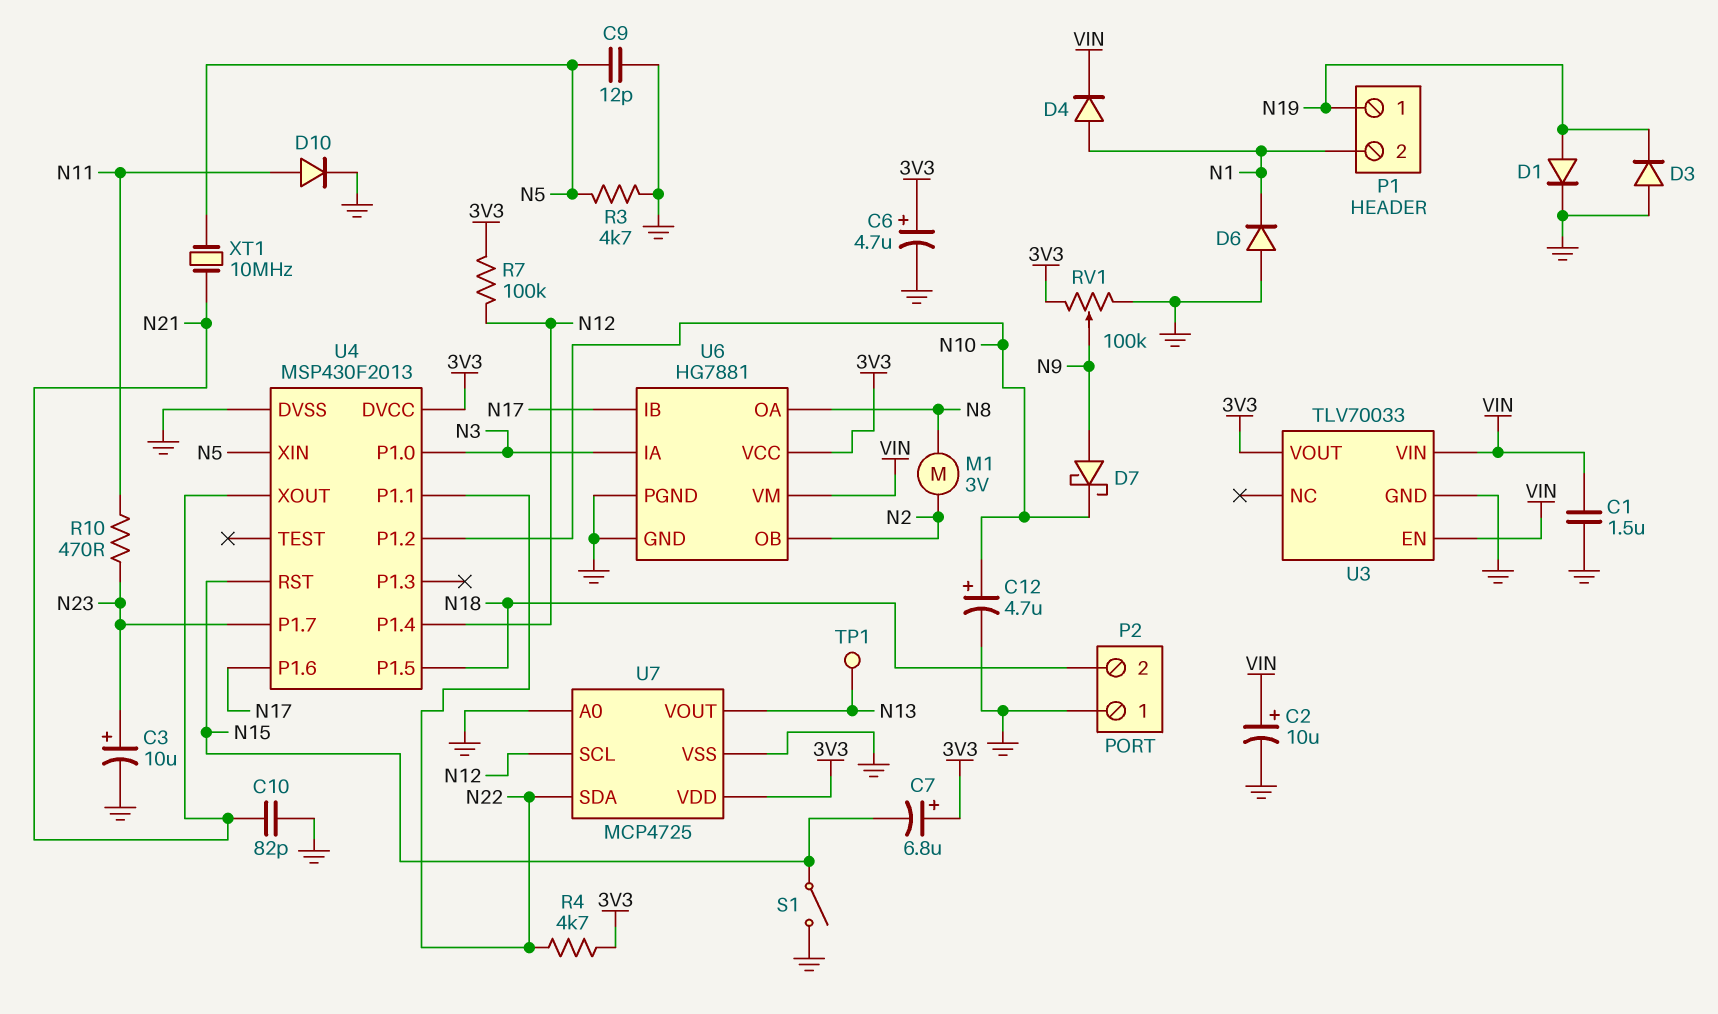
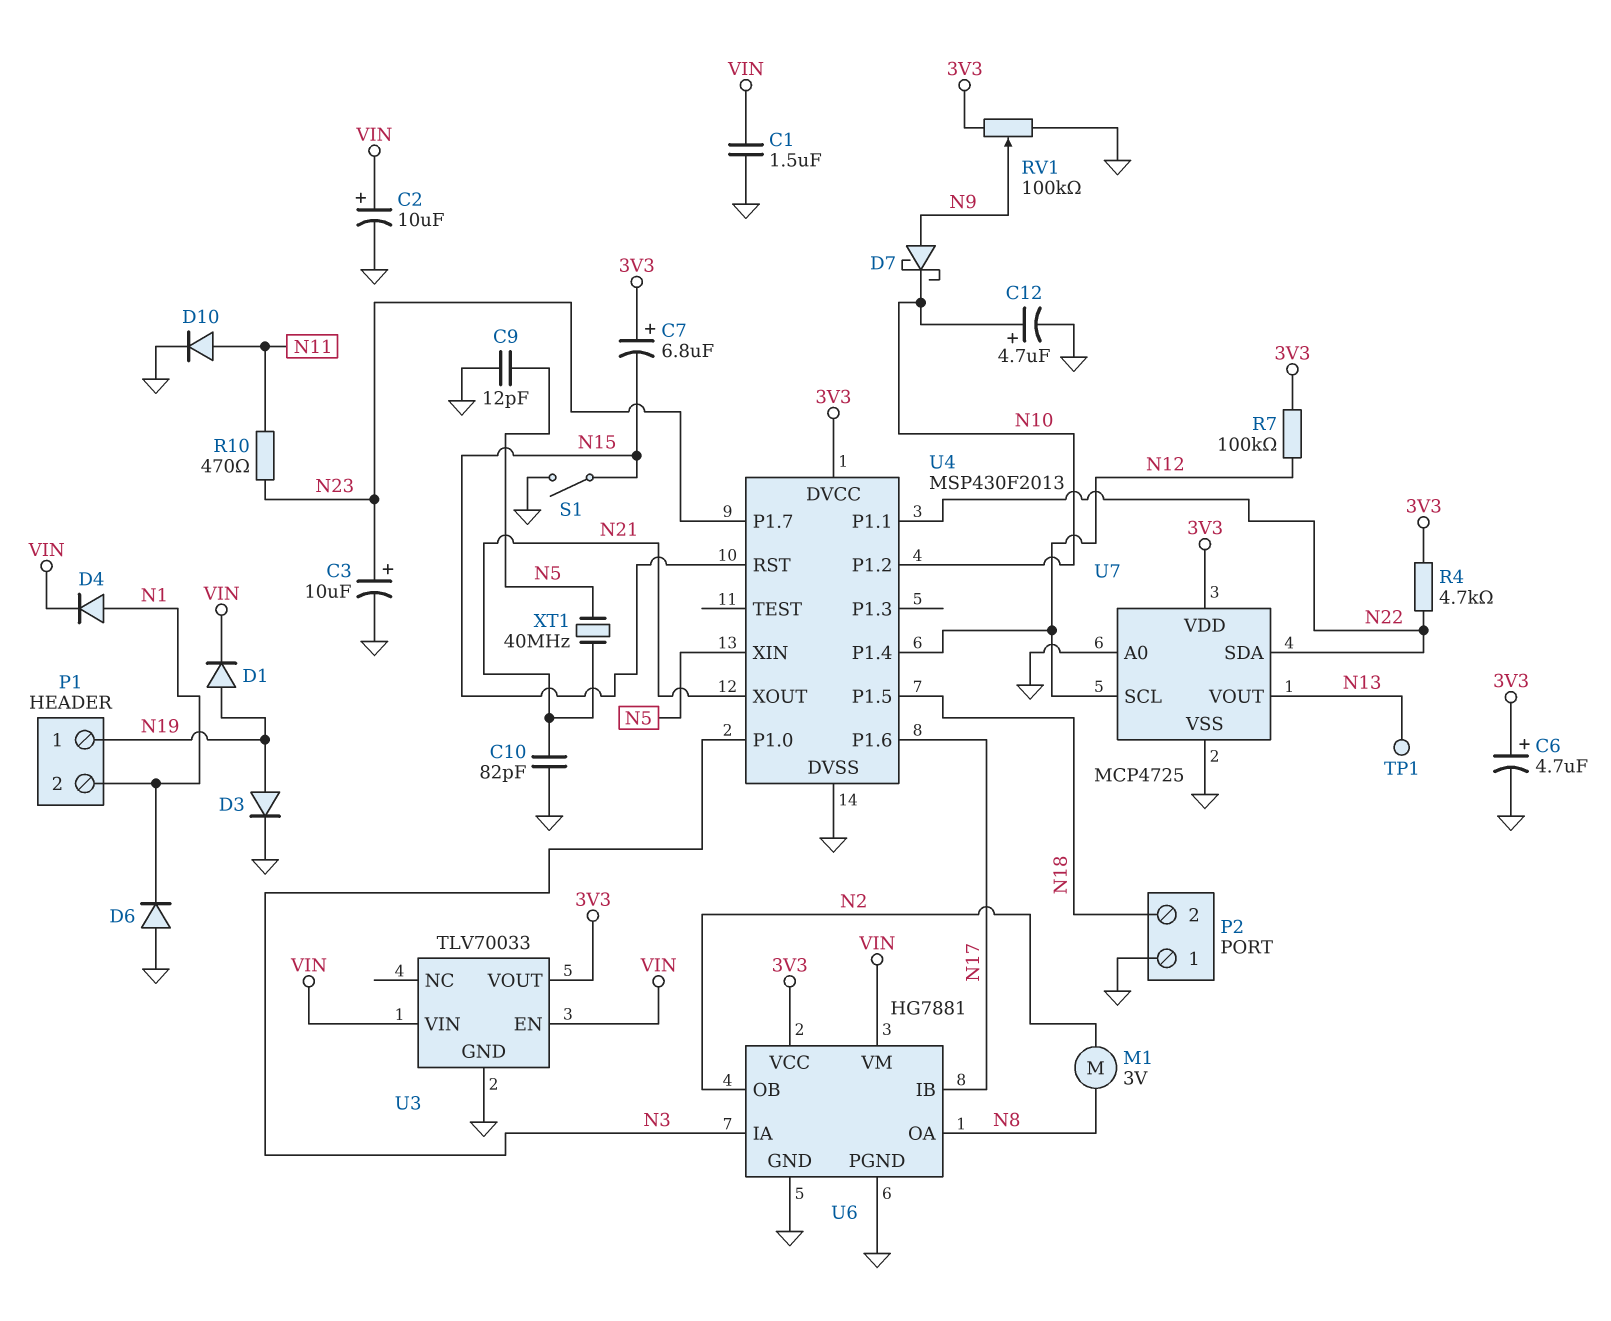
D1: diode (A N19, K GND) -> diode (A N19, K VIN)
D3: diode (A GND, K N19) -> diode (A N19, K GND)
R3: 4.7k (GND, N5) -> none
XT1: 10MHz (N5, N21) -> 40MHz (N5, N21)

